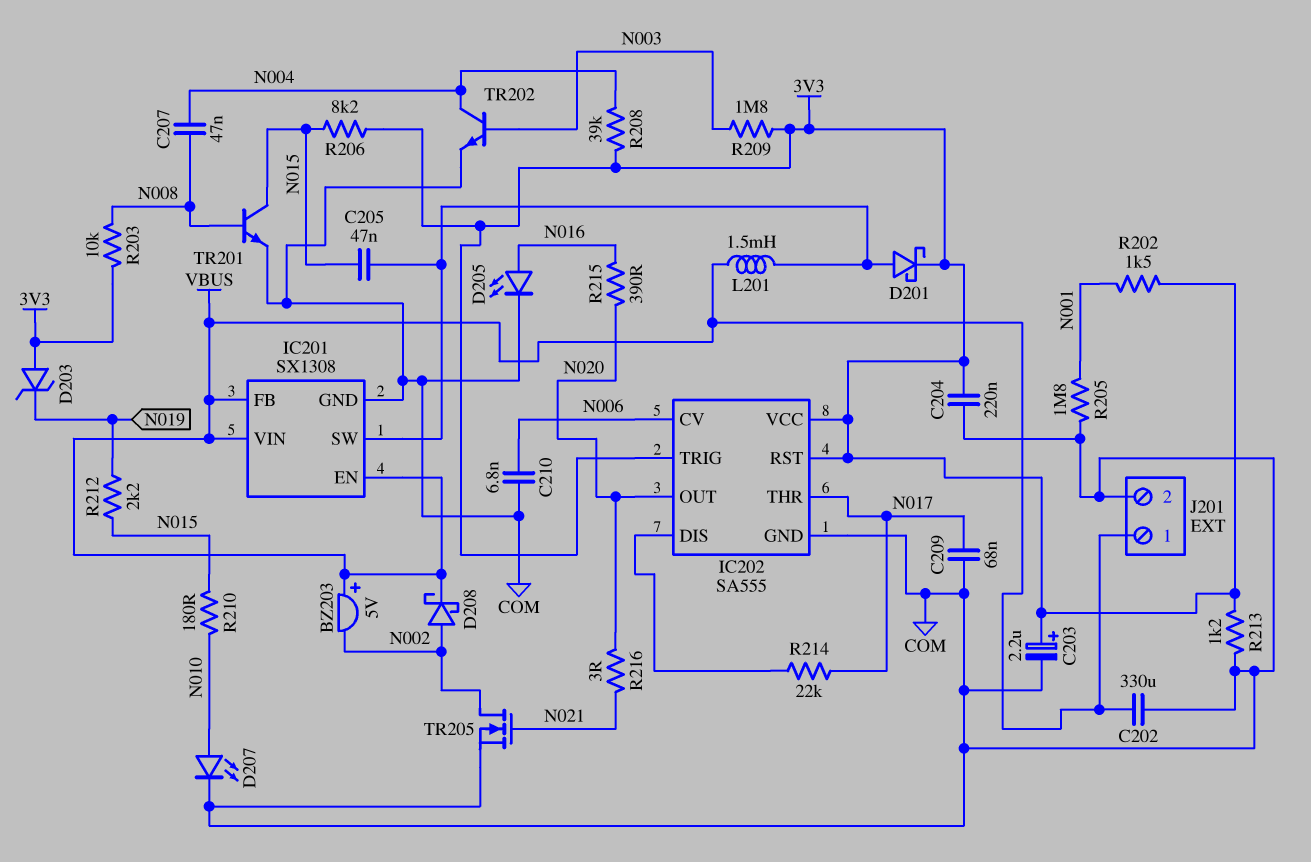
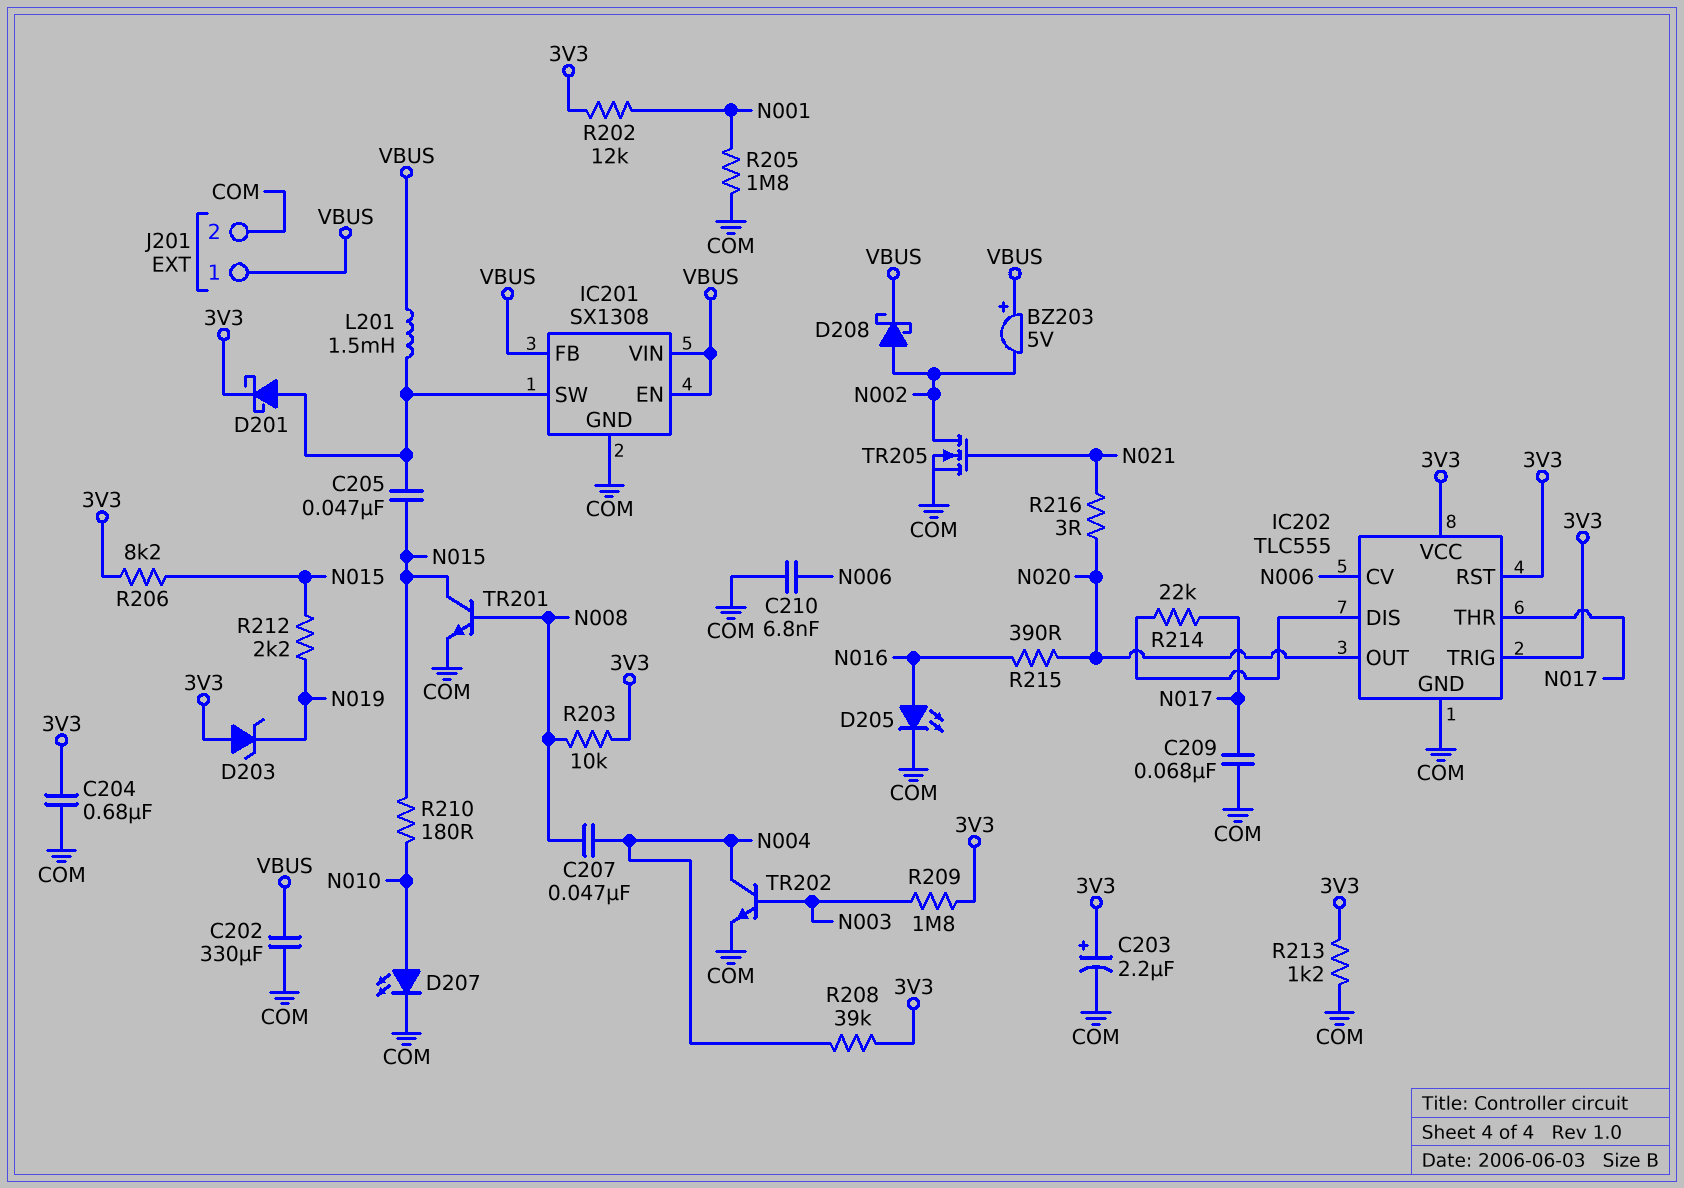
C204: 220nF (3V3, COM) -> 680nF (3V3, COM)
IC202: SA555 -> TLC555
R202: 1.5k (3V3, N001) -> 12k (3V3, N001)

